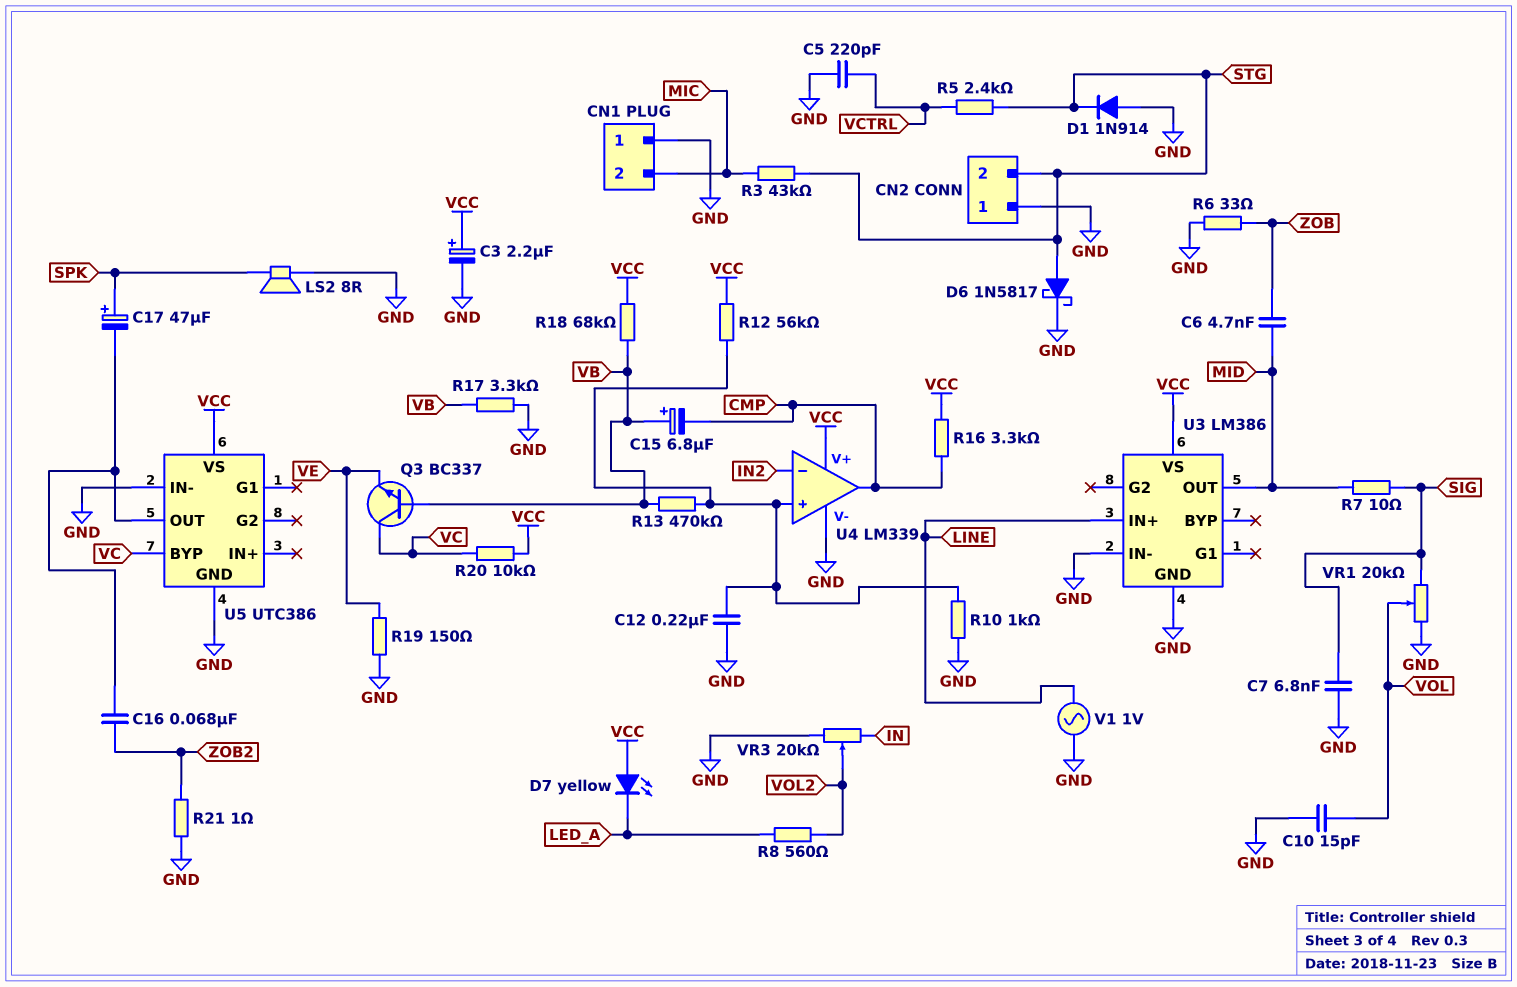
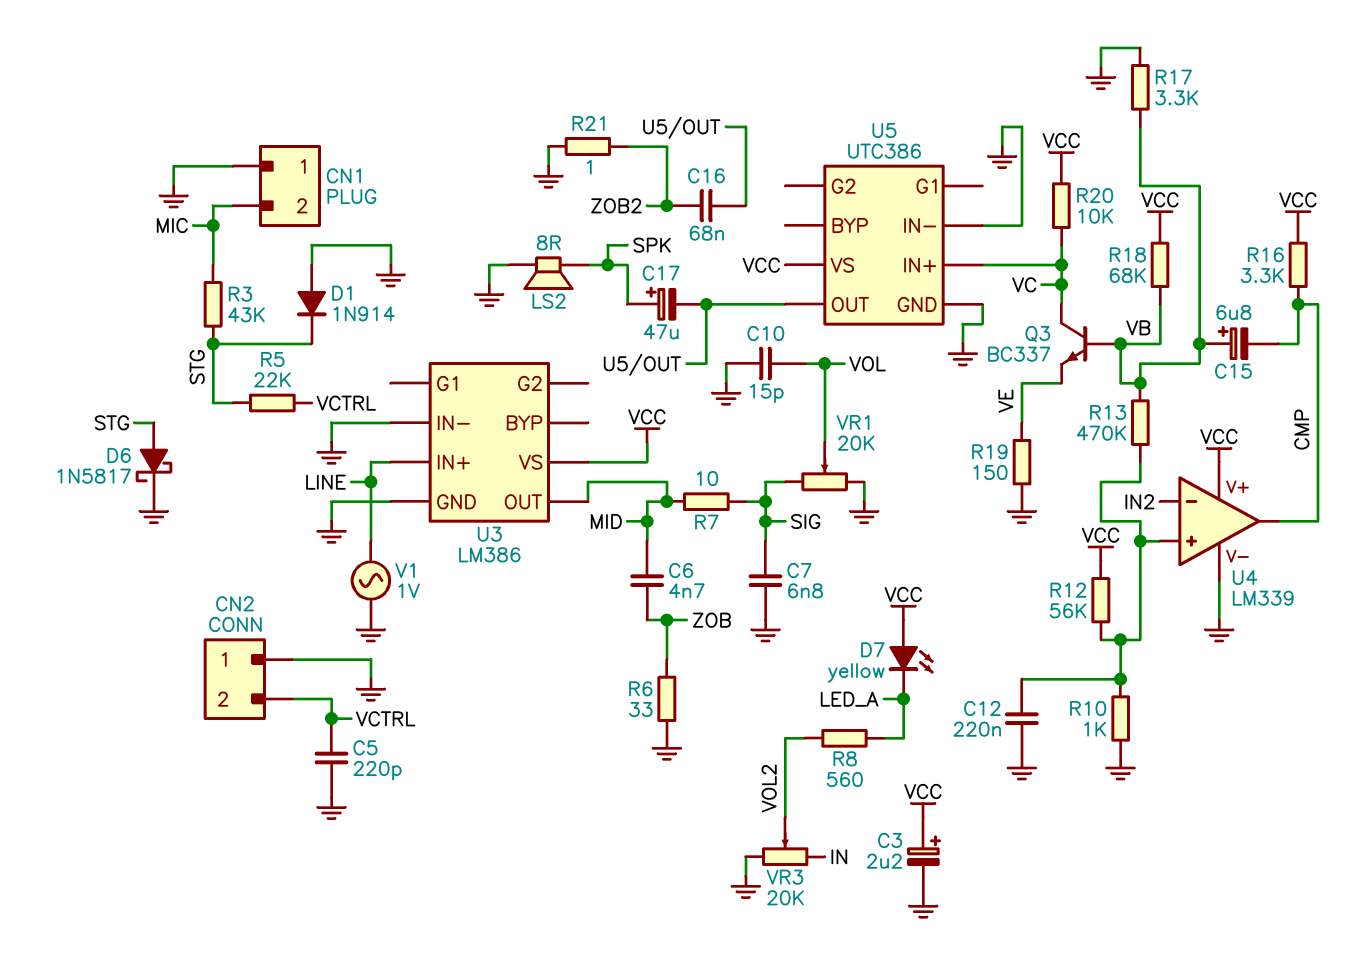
CN2 pin 2: STG -> VCTRL
R5: 2.4k (STG, VCTRL) -> 22k (STG, VCTRL)
U5 pin BYP: VC -> none
U5 pin IN+: none -> VC

